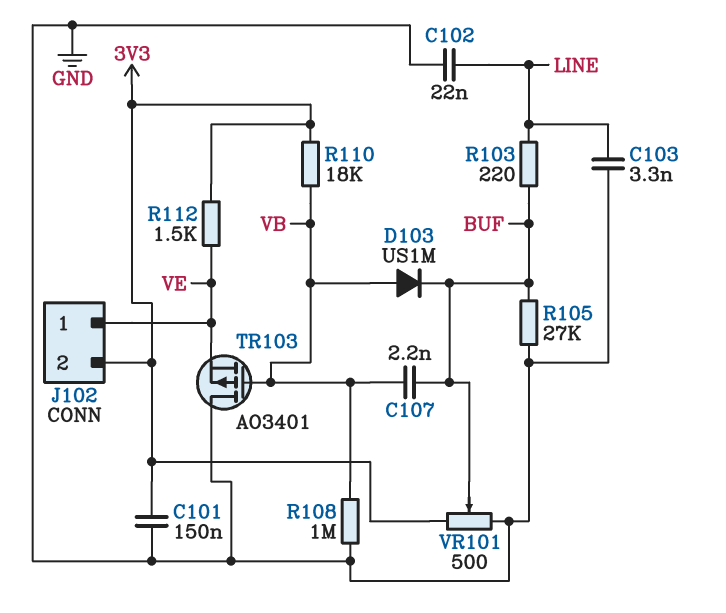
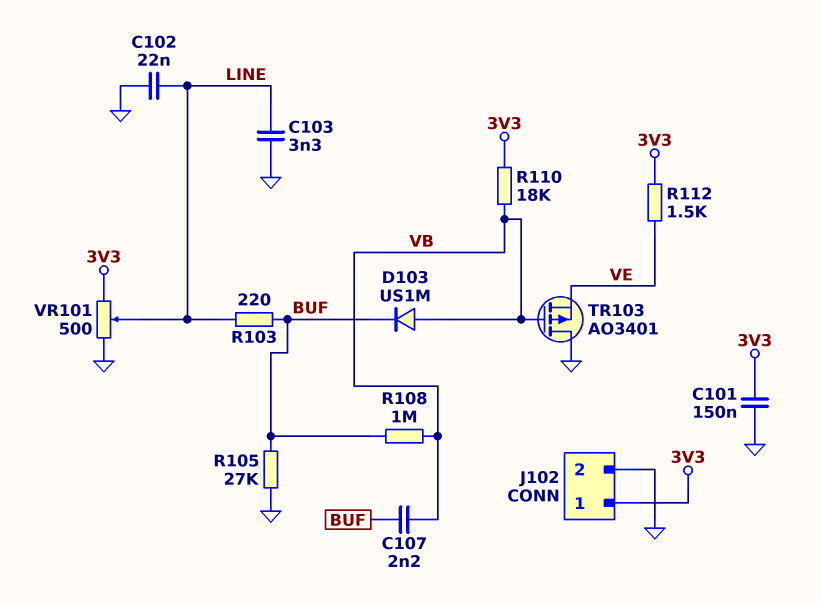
J102 pin 1: VE -> 3V3
J102 pin 2: 3V3 -> GND
R108: 1M (GND, VB) -> 1M (BUF, VB)
VR101: 500 (3V3, GND, wiper BUF) -> 500 (3V3, GND, wiper LINE)

